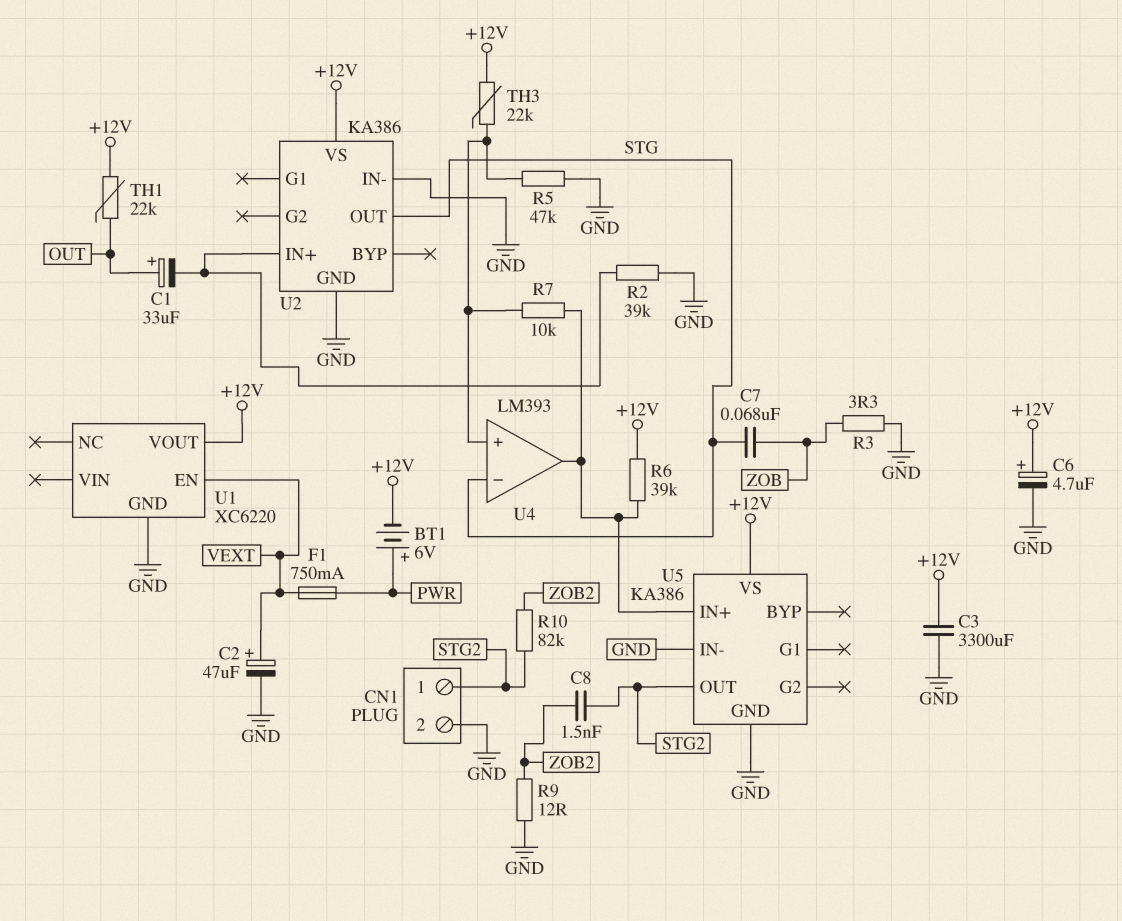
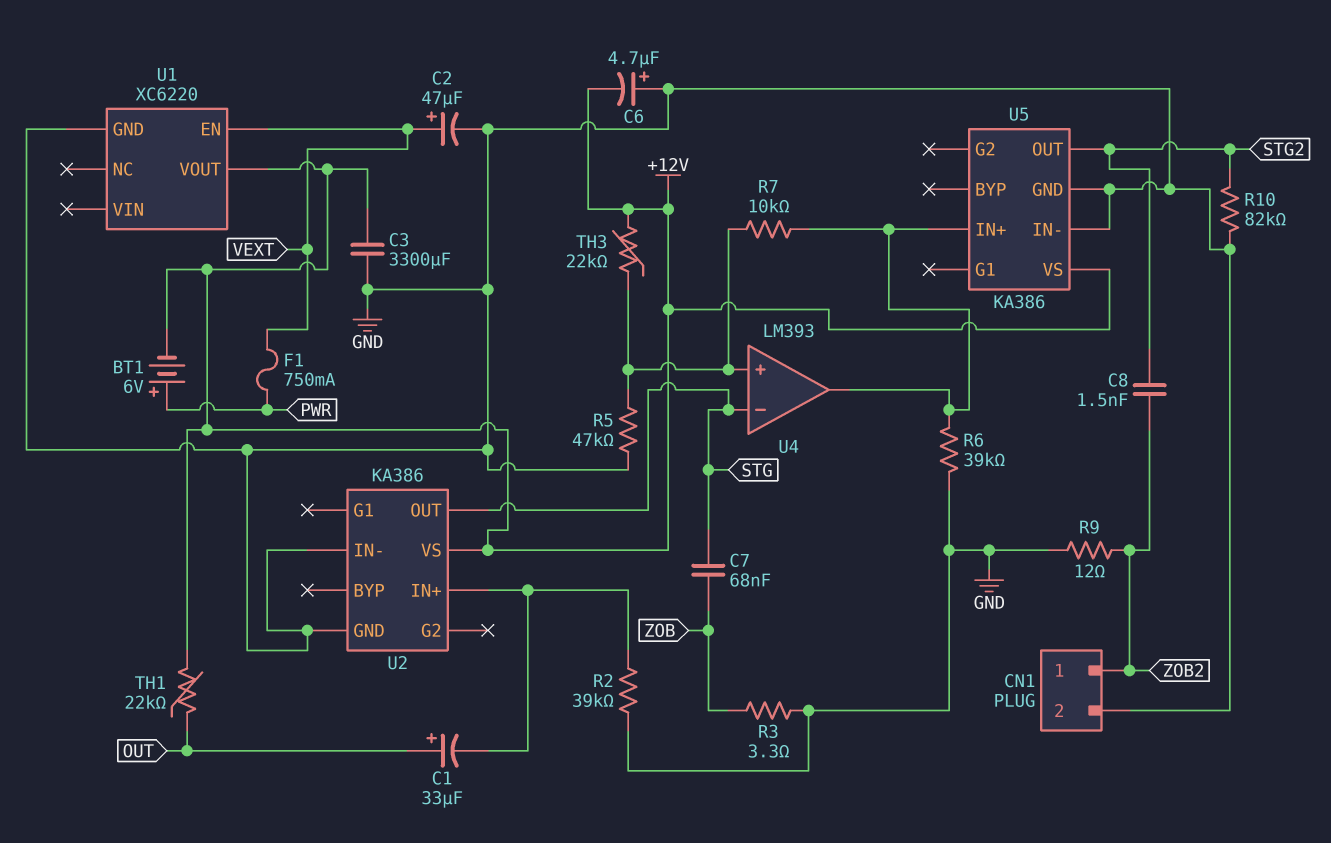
C6: 4.7uF (plus +12V, minus GND) -> 4.7uF (plus GND, minus +12V)
CN1 pin 1: STG2 -> ZOB2
R6: 39k (+12V, U4/out) -> 39k (GND, U4/out)
R10: 82k (STG2, ZOB2) -> 82k (GND, STG2)

